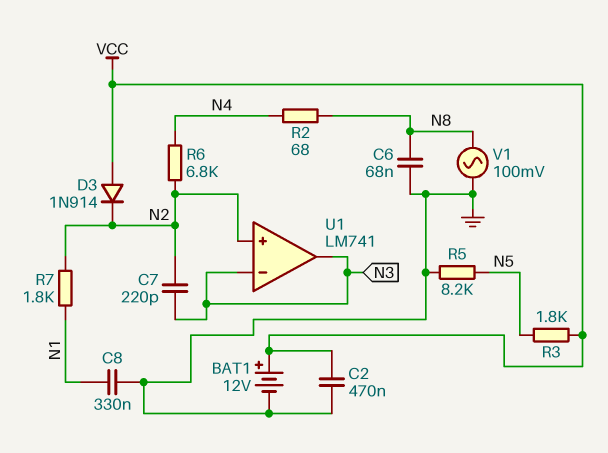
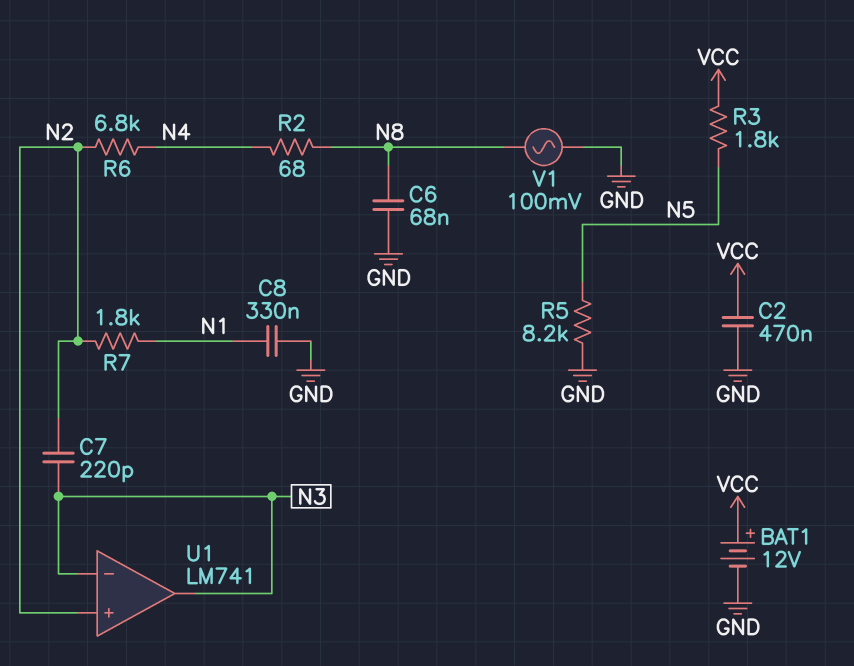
D3: diode 1N914 (A VCC, K N2) -> none

